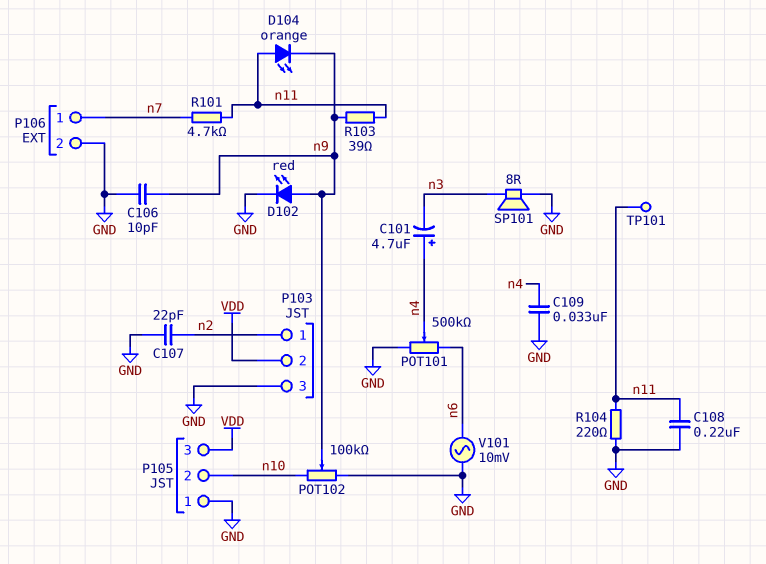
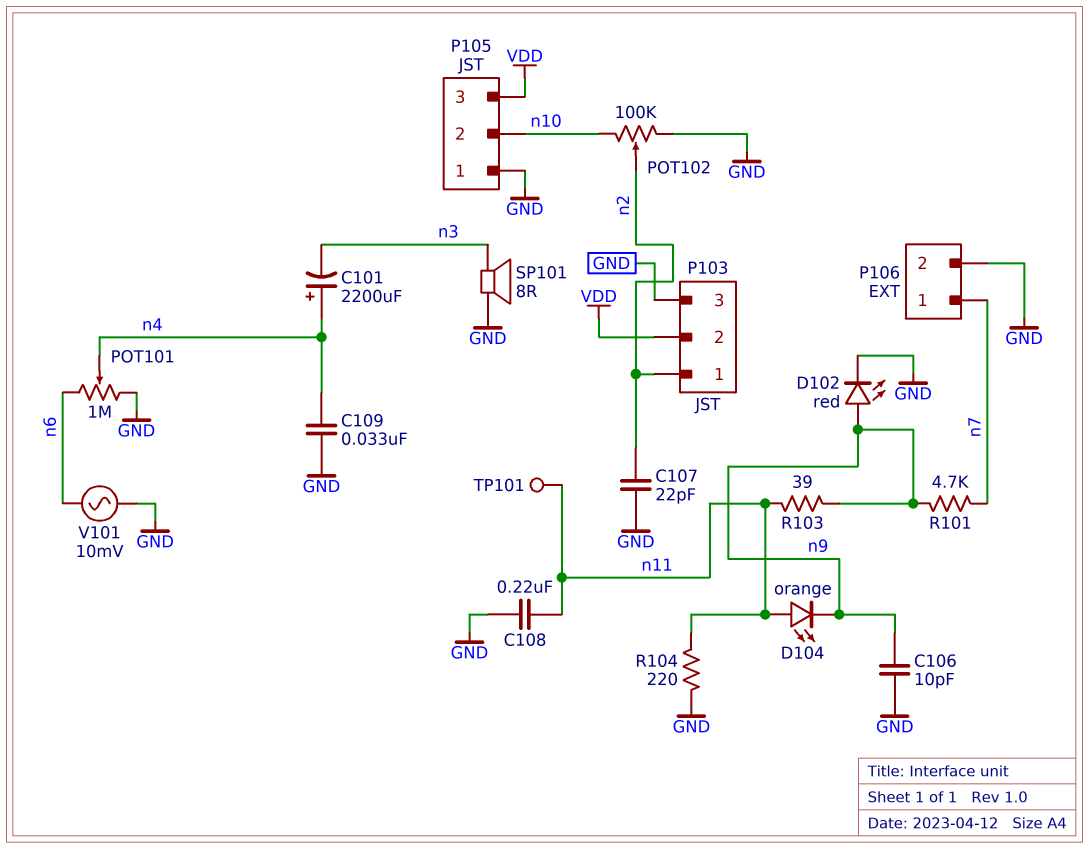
C101: 4.7uF (plus n4, minus n3) -> 2200uF (plus n4, minus n3)
POT101: 500k (GND, n6, wiper n4) -> 1M (GND, n6, wiper n4)
POT102: 100k (GND, n10, wiper n9) -> 100k (GND, n10, wiper n2)
R101: 4.7k (n7, n11) -> 4.7k (n7, n9)

